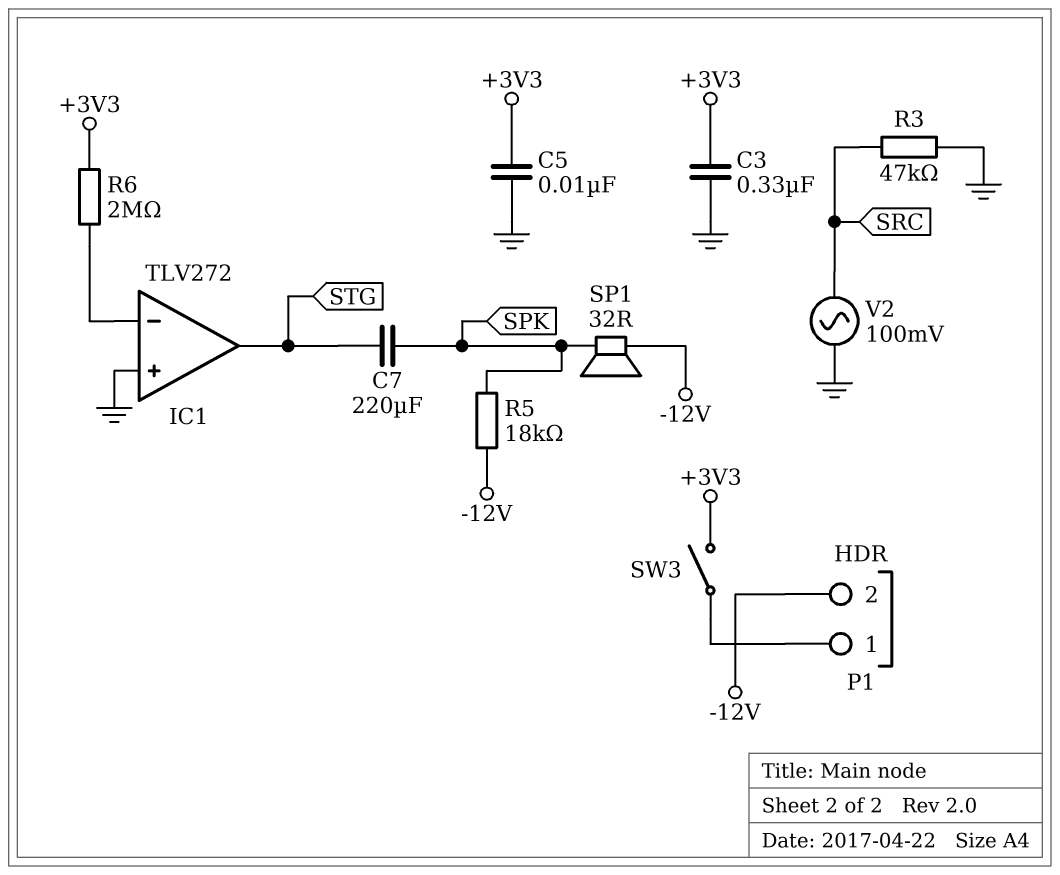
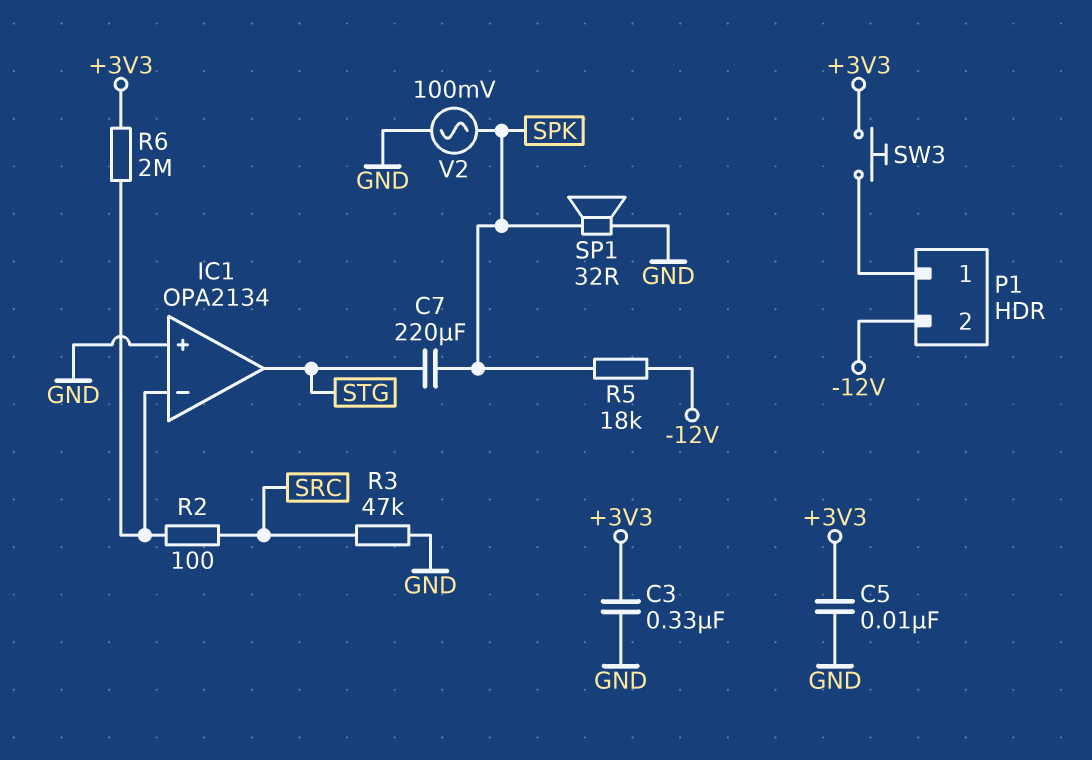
IC1: TLV272 -> OPA2134
R2: none -> 100 (IC1/in-, SRC)
SP1: speaker 32R (-12V, SPK) -> speaker 32R (GND, SPK)
SW3: switch (+3V3, P1/1) -> button (+3V3, P1/1)
V2: AC 100mV (GND, SRC) -> AC 100mV (GND, SPK)

